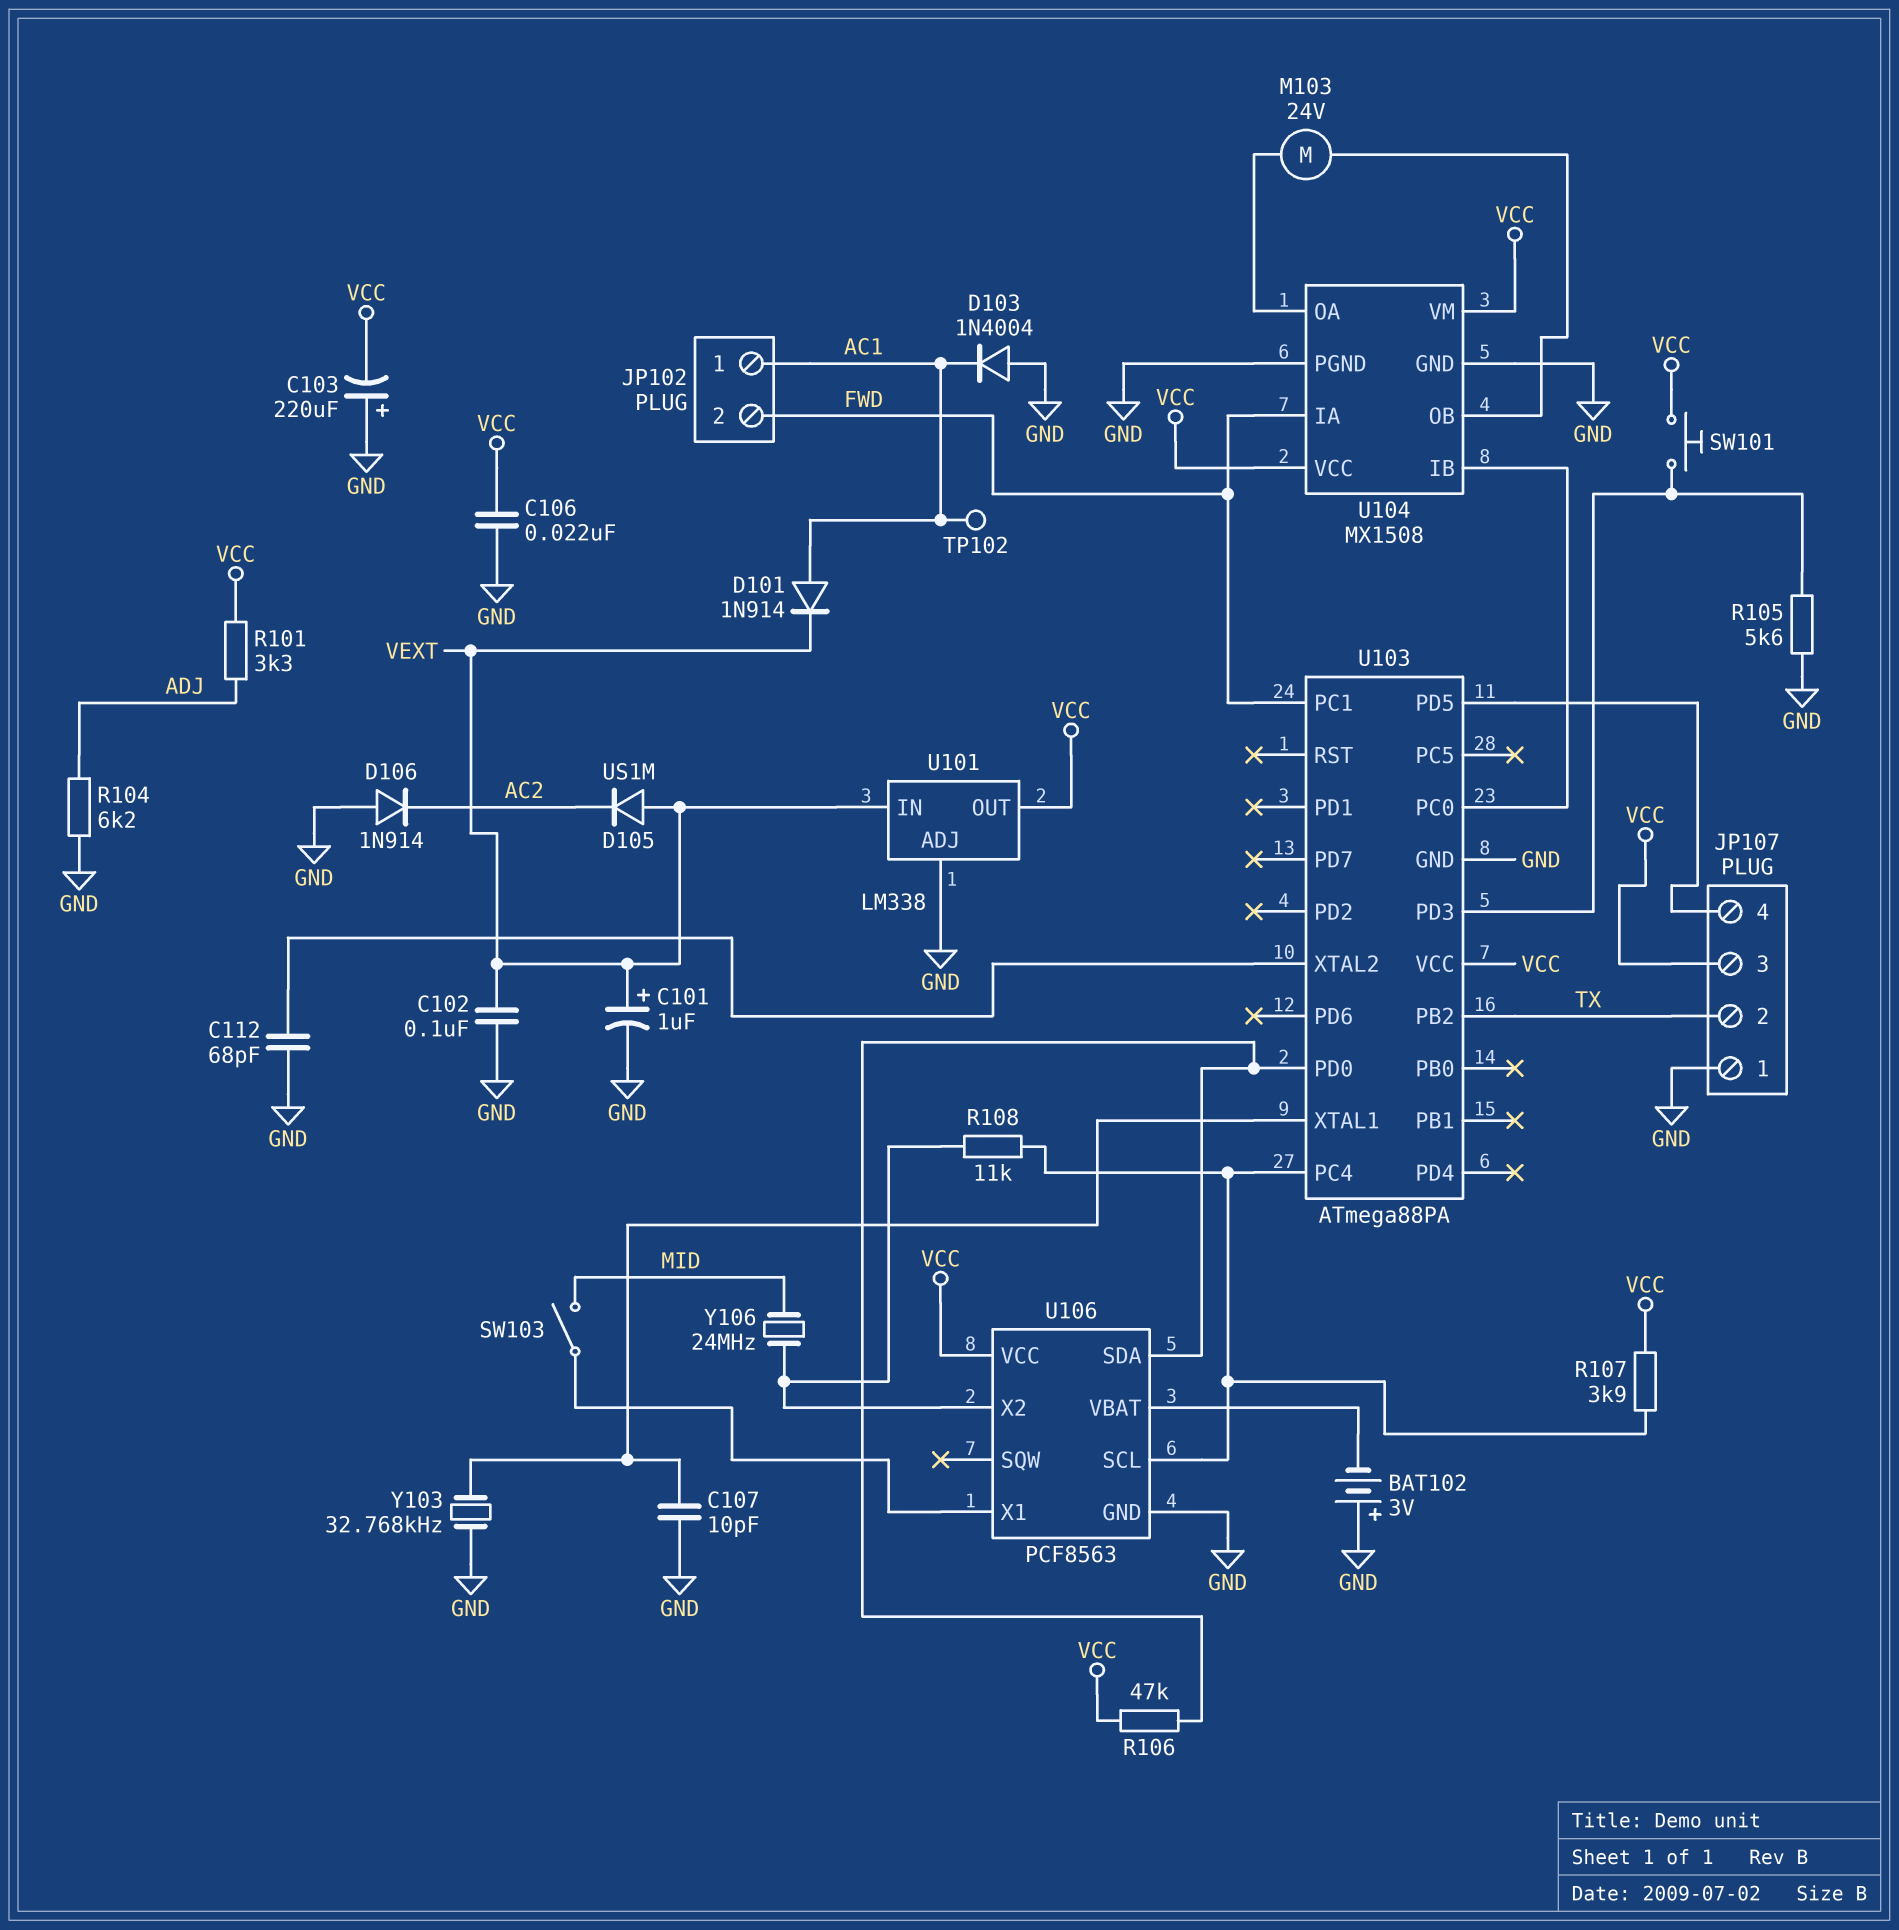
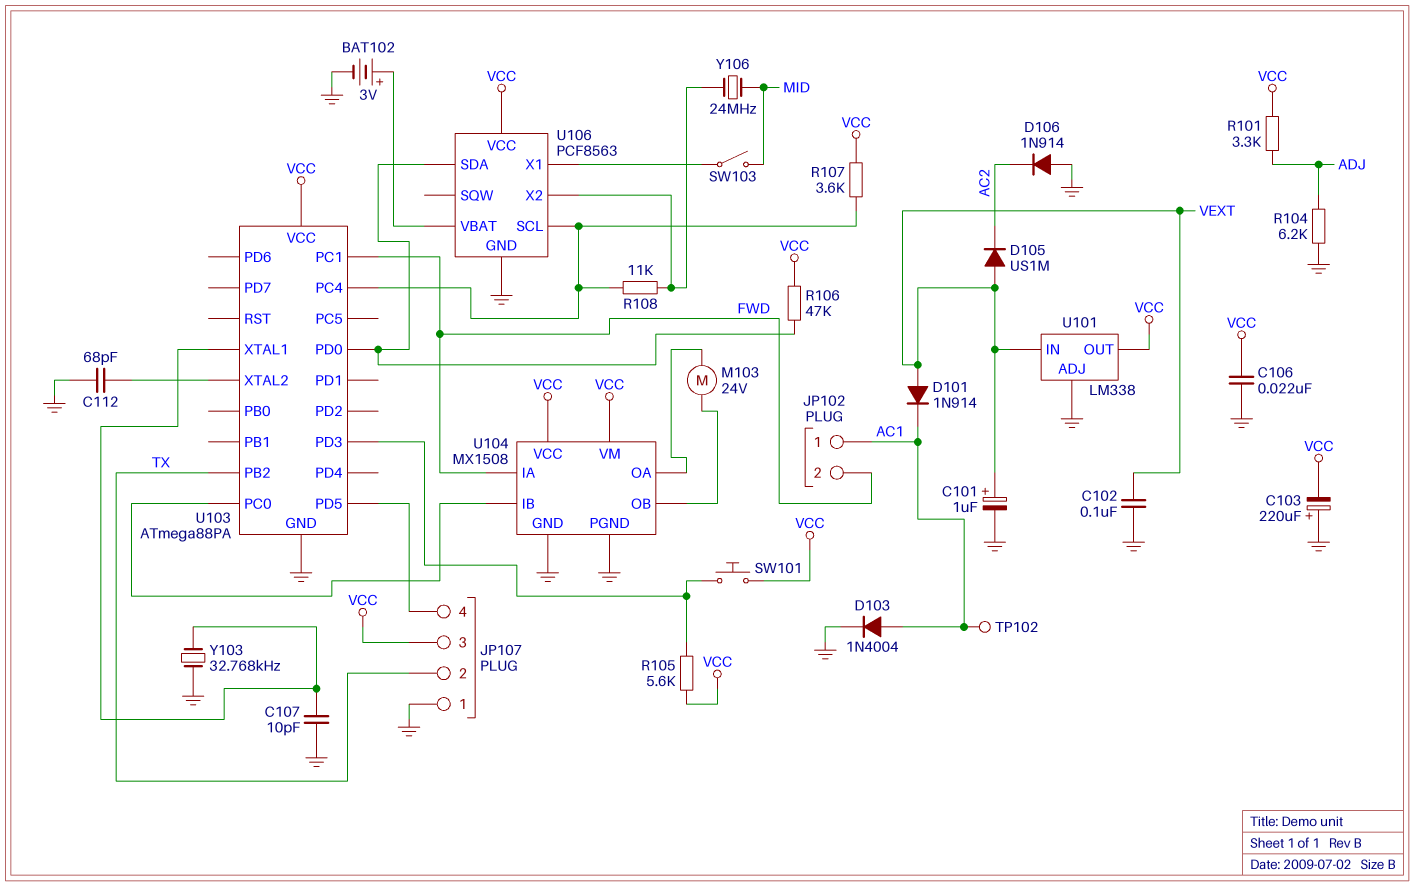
BAT102: 3V (plus GND, minus U106/VBAT) -> 3V (plus U106/VBAT, minus GND)
D101: diode 1N914 (A AC1, K VEXT) -> diode 1N914 (A VEXT, K AC1)
D103: diode 1N4004 (A GND, K AC1) -> diode 1N4004 (A AC1, K GND)
R105: 5.6k (GND, U103/PD3) -> 5.6k (U103/PD3, VCC)
R107: 3.9k (U103/PC4, VCC) -> 3.6k (U103/PC4, VCC)

